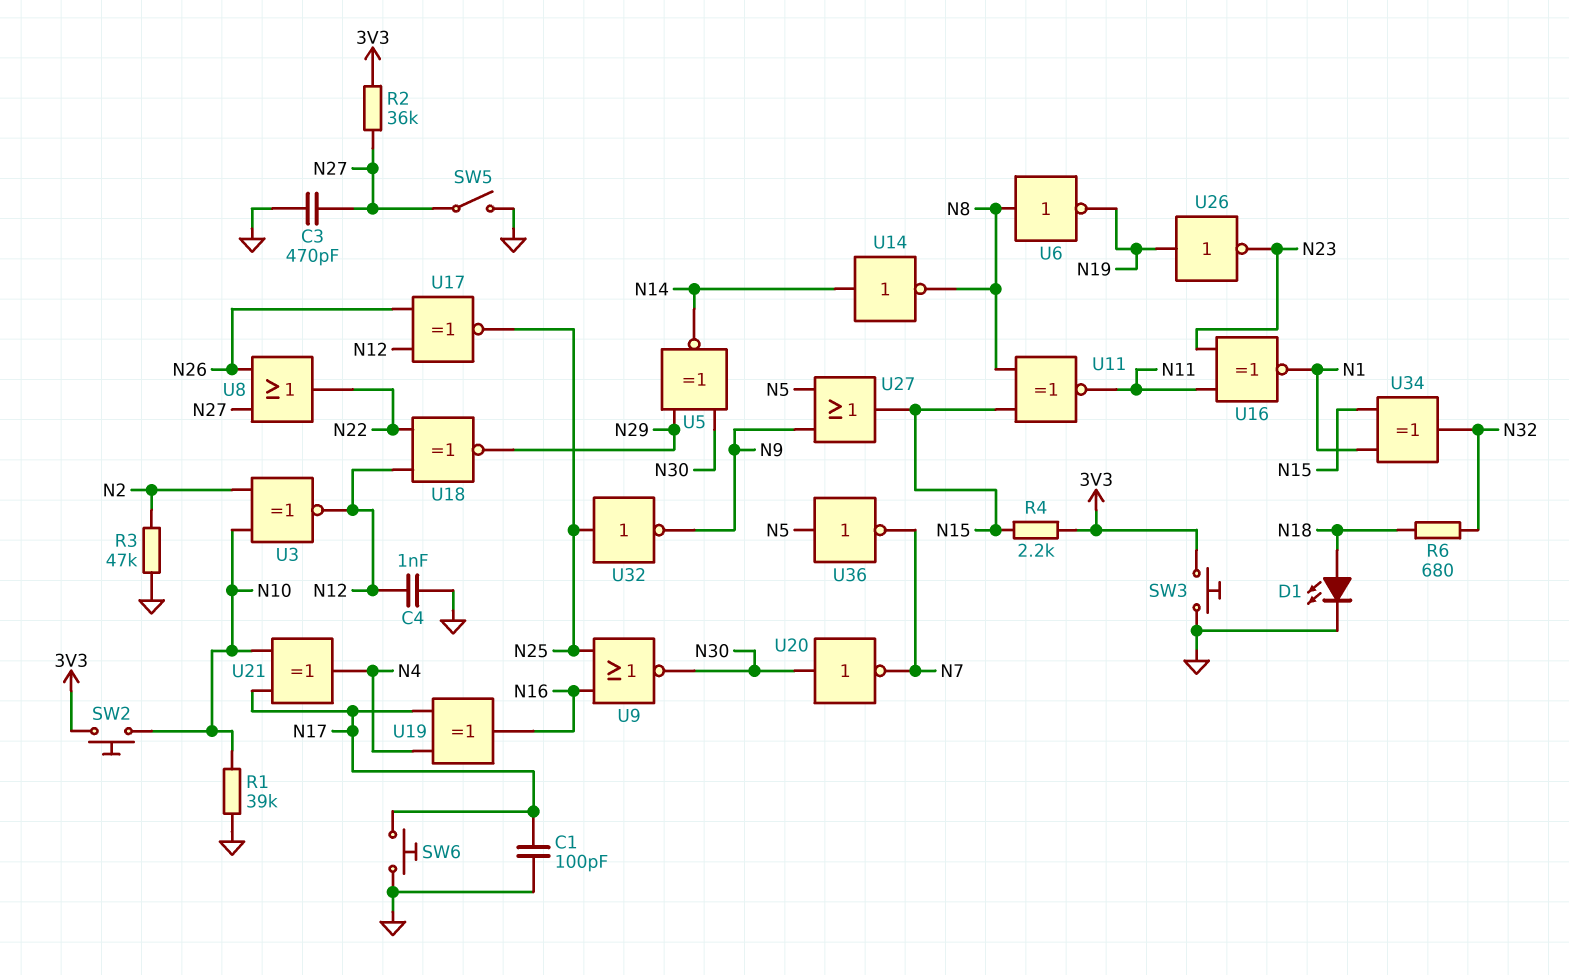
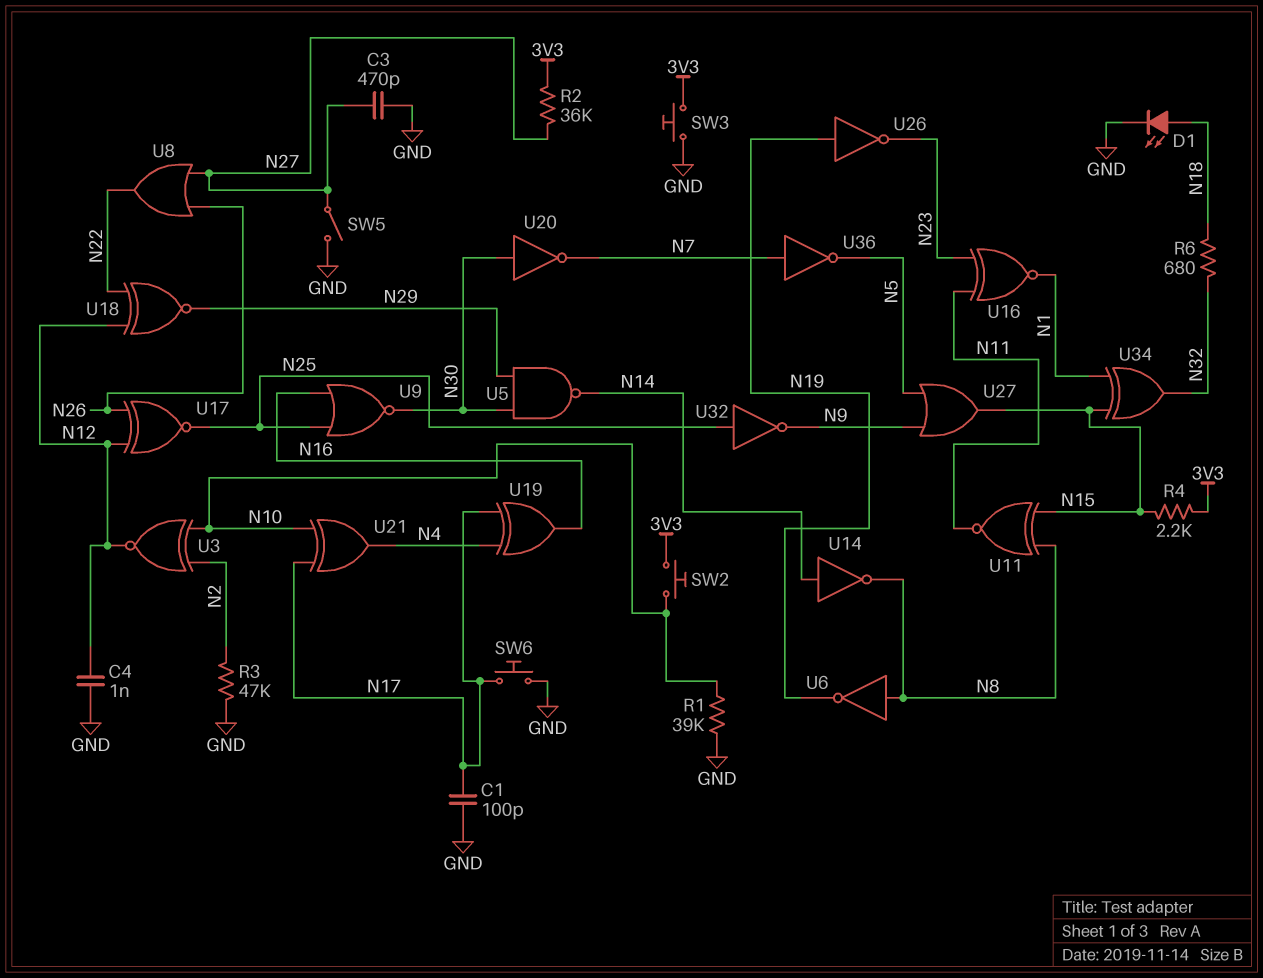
U5: XNOR (in N29, in N30, out N14) -> NAND (in N29, in N30, out N14)
U36: NOT (in N5, out N7) -> NOT (in N7, out N5)

